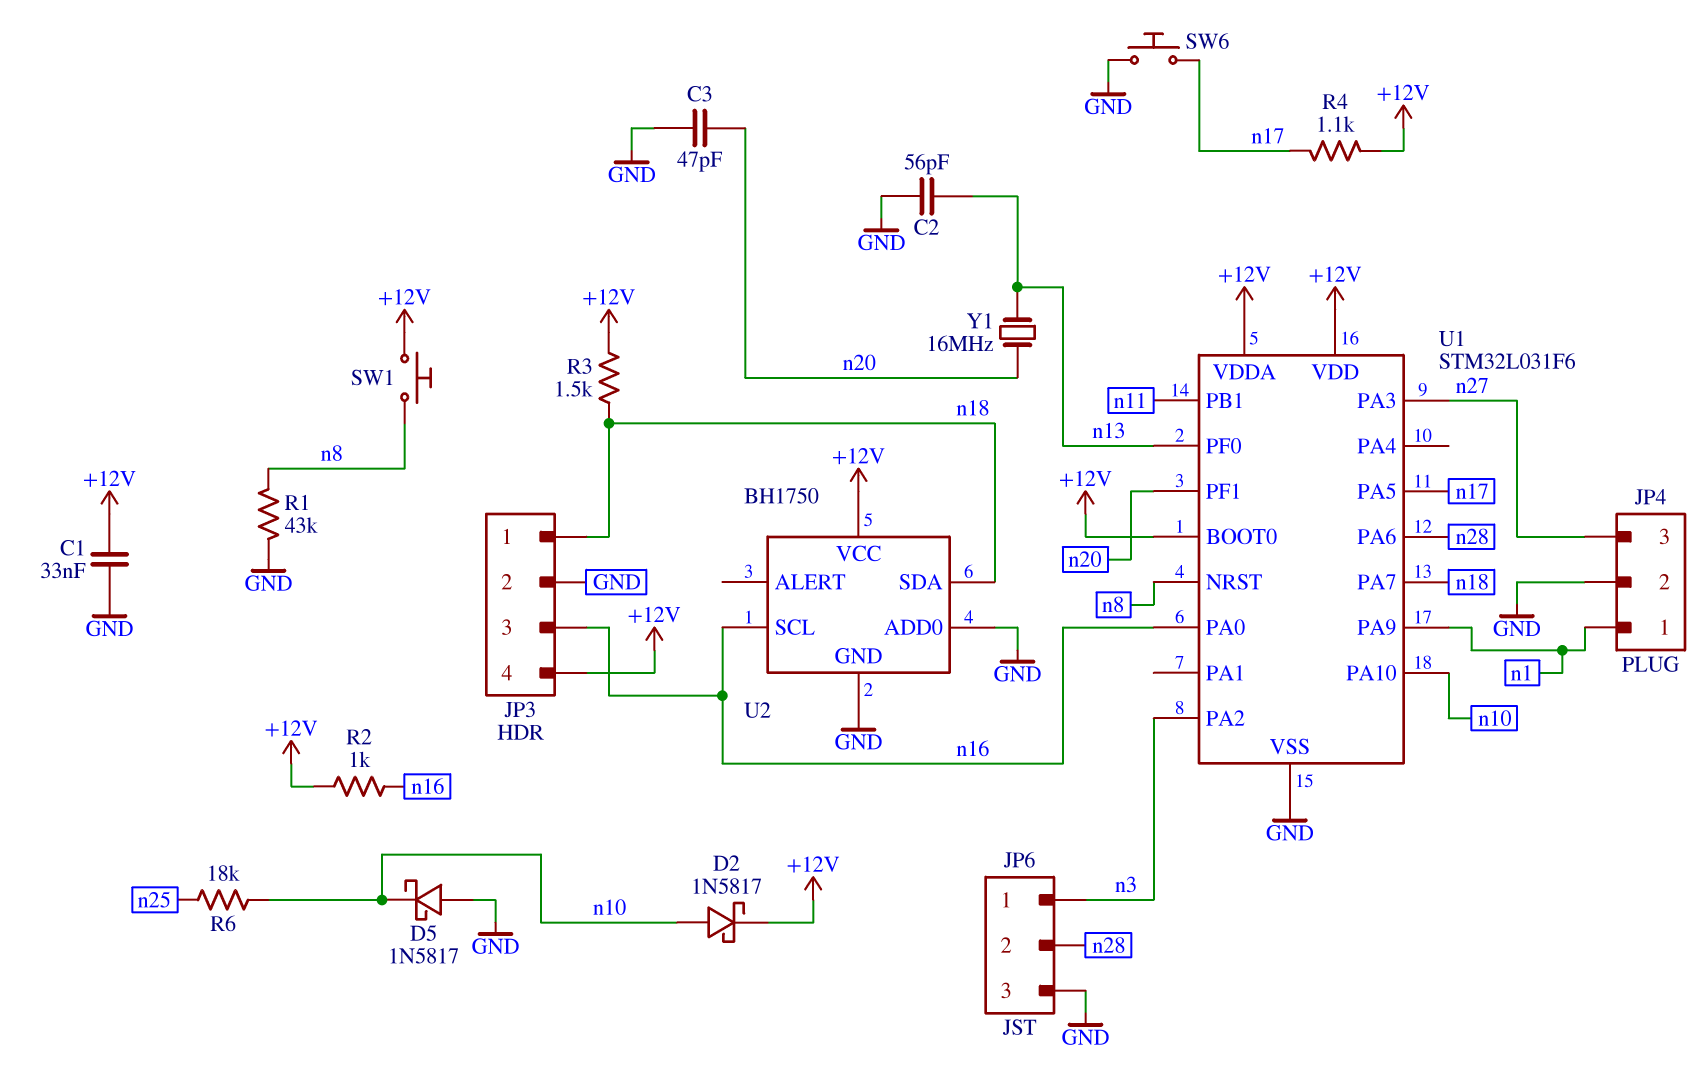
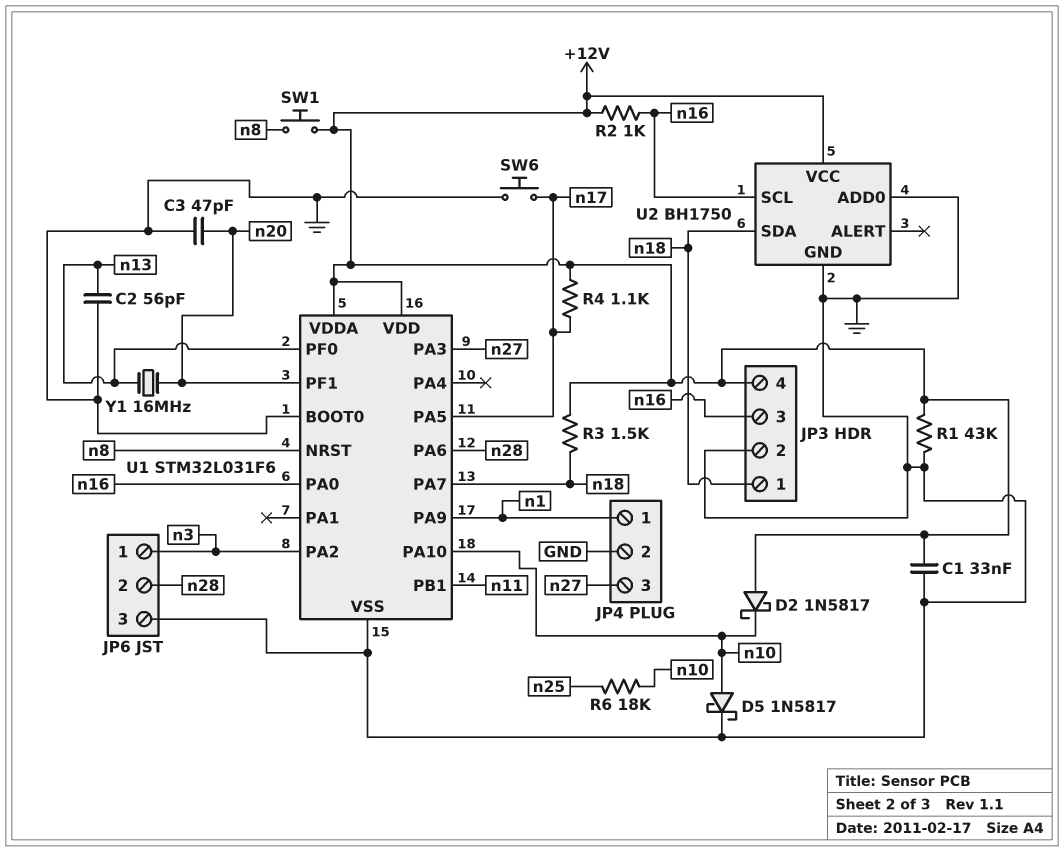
D2: schottky 1N5817 (A n10, K +12V) -> schottky 1N5817 (A +12V, K n10)
D5: schottky 1N5817 (A GND, K n10) -> schottky 1N5817 (A n10, K GND)
R1: 43k (GND, n8) -> 43k (+12V, GND)
U1 pin BOOT0: +12V -> GND

